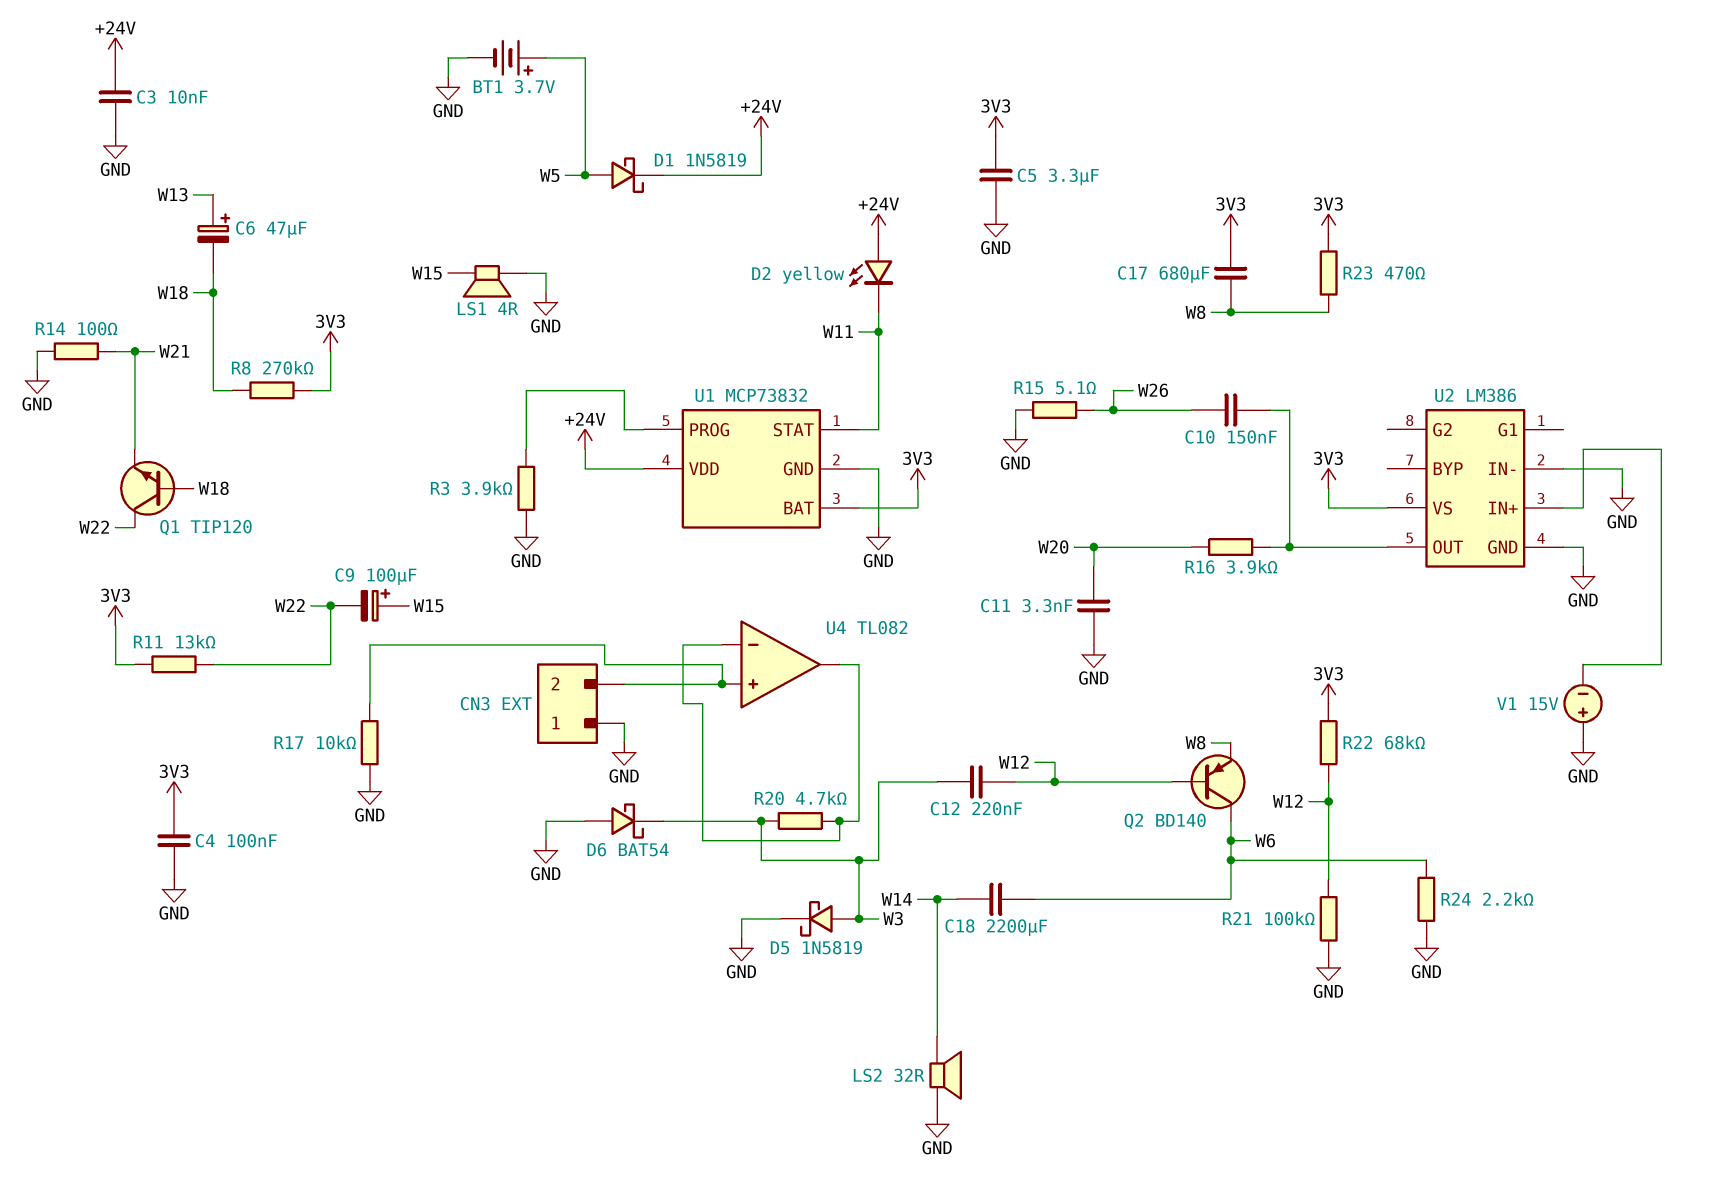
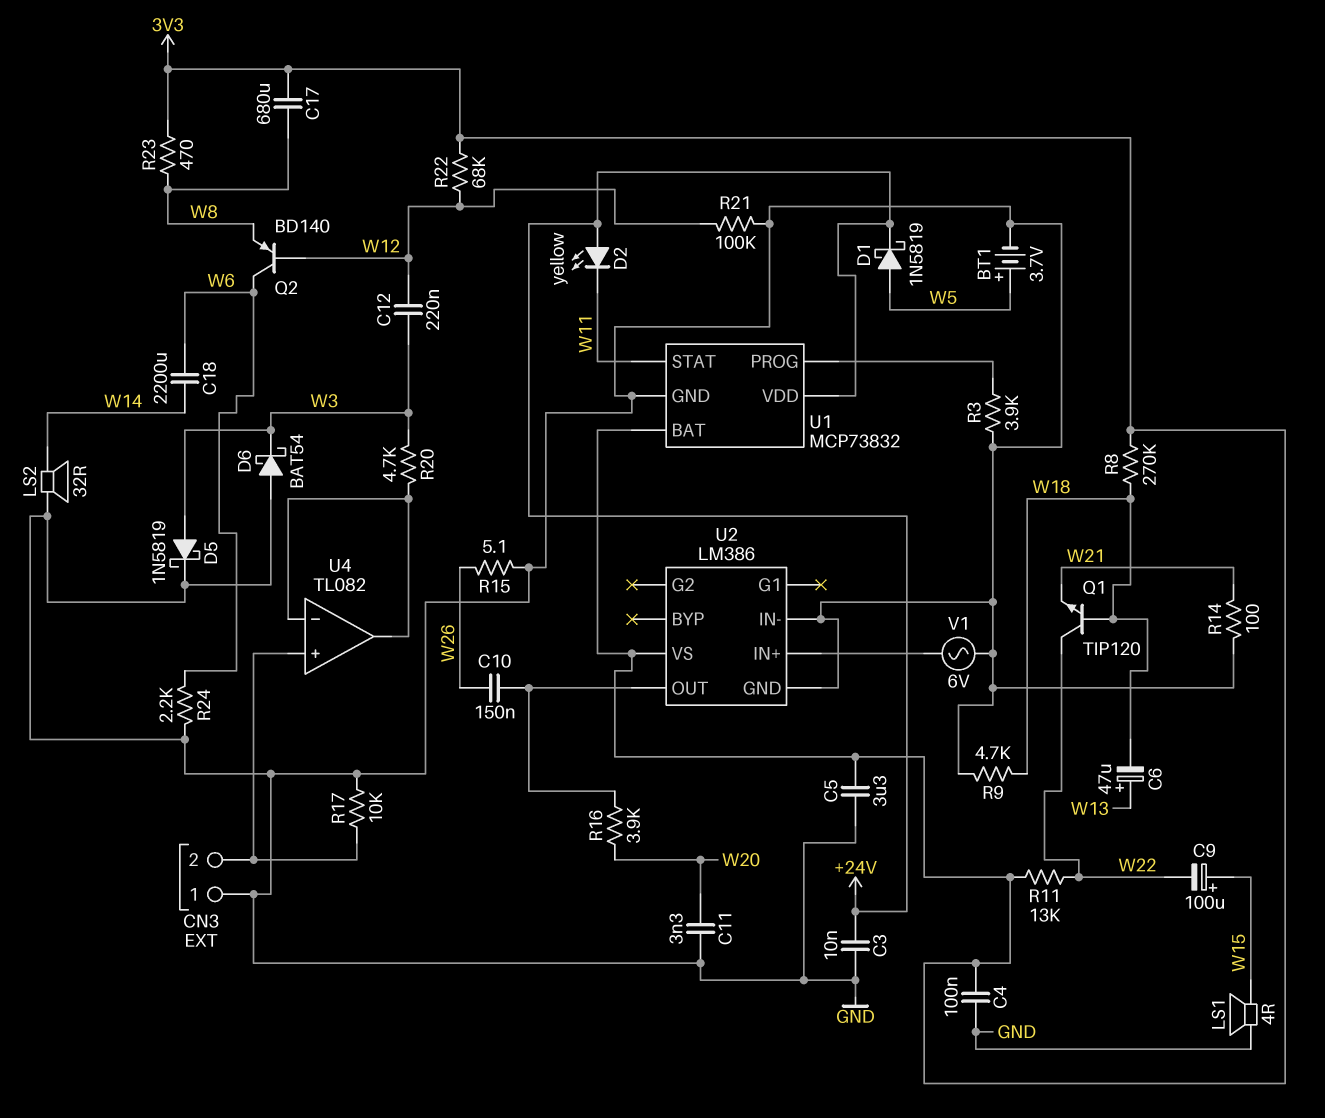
R9: none -> 4.7k (GND, W18)
V1: 15V (plus GND, minus U2/IN+) -> AC 6V (GND, U2/IN+)

